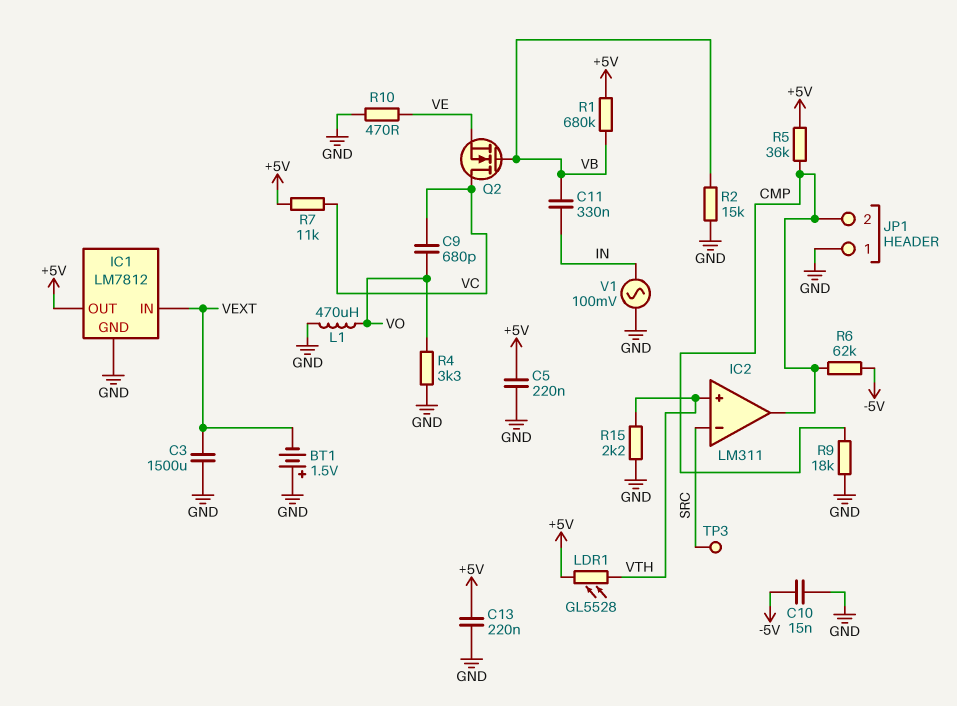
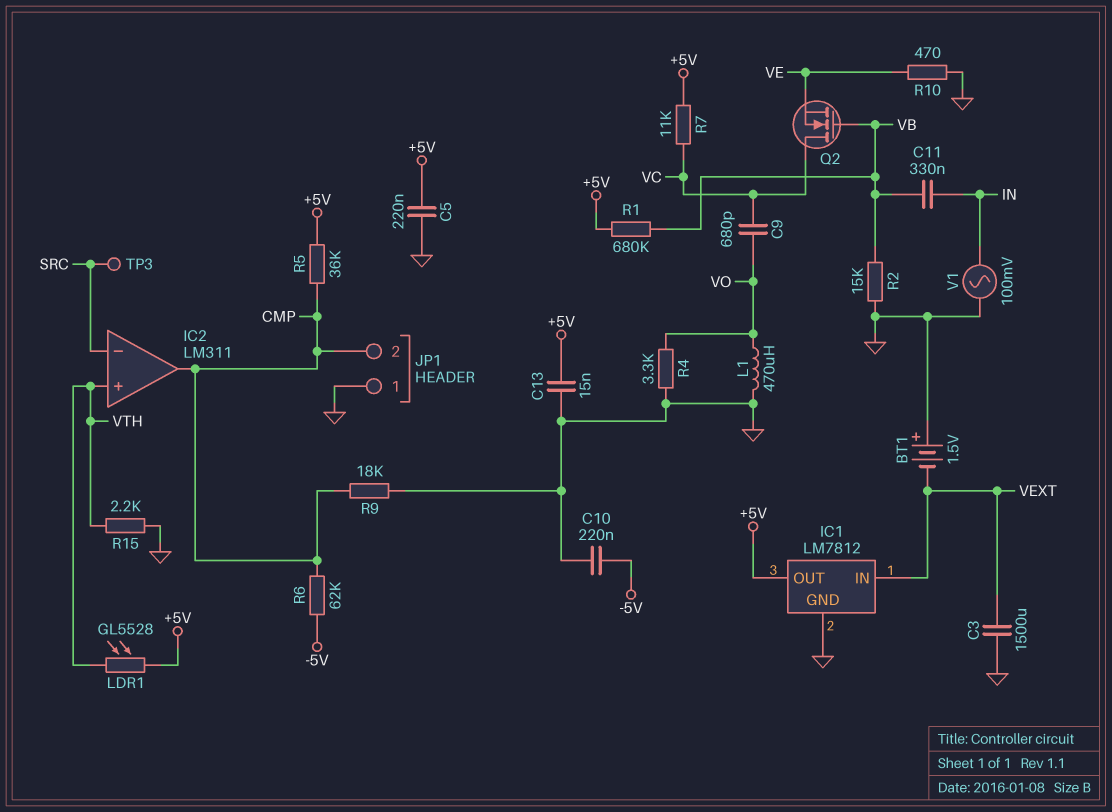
C10: 15nF (-5V, GND) -> 220nF (-5V, GND)
C13: 220nF (+5V, GND) -> 15nF (+5V, GND)

